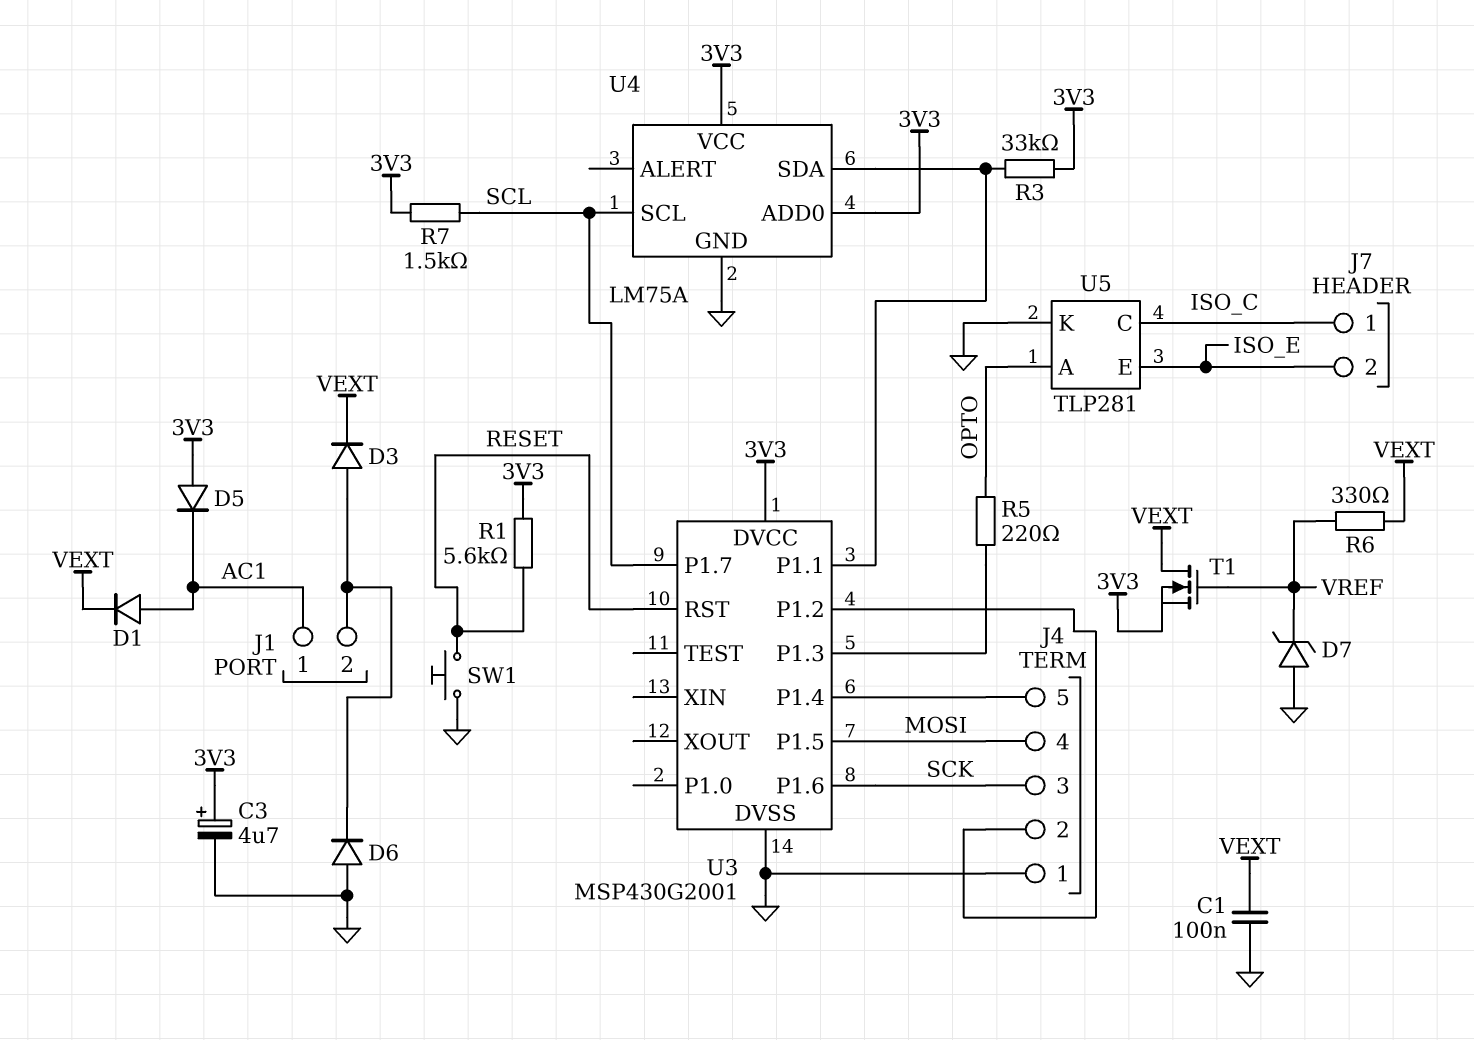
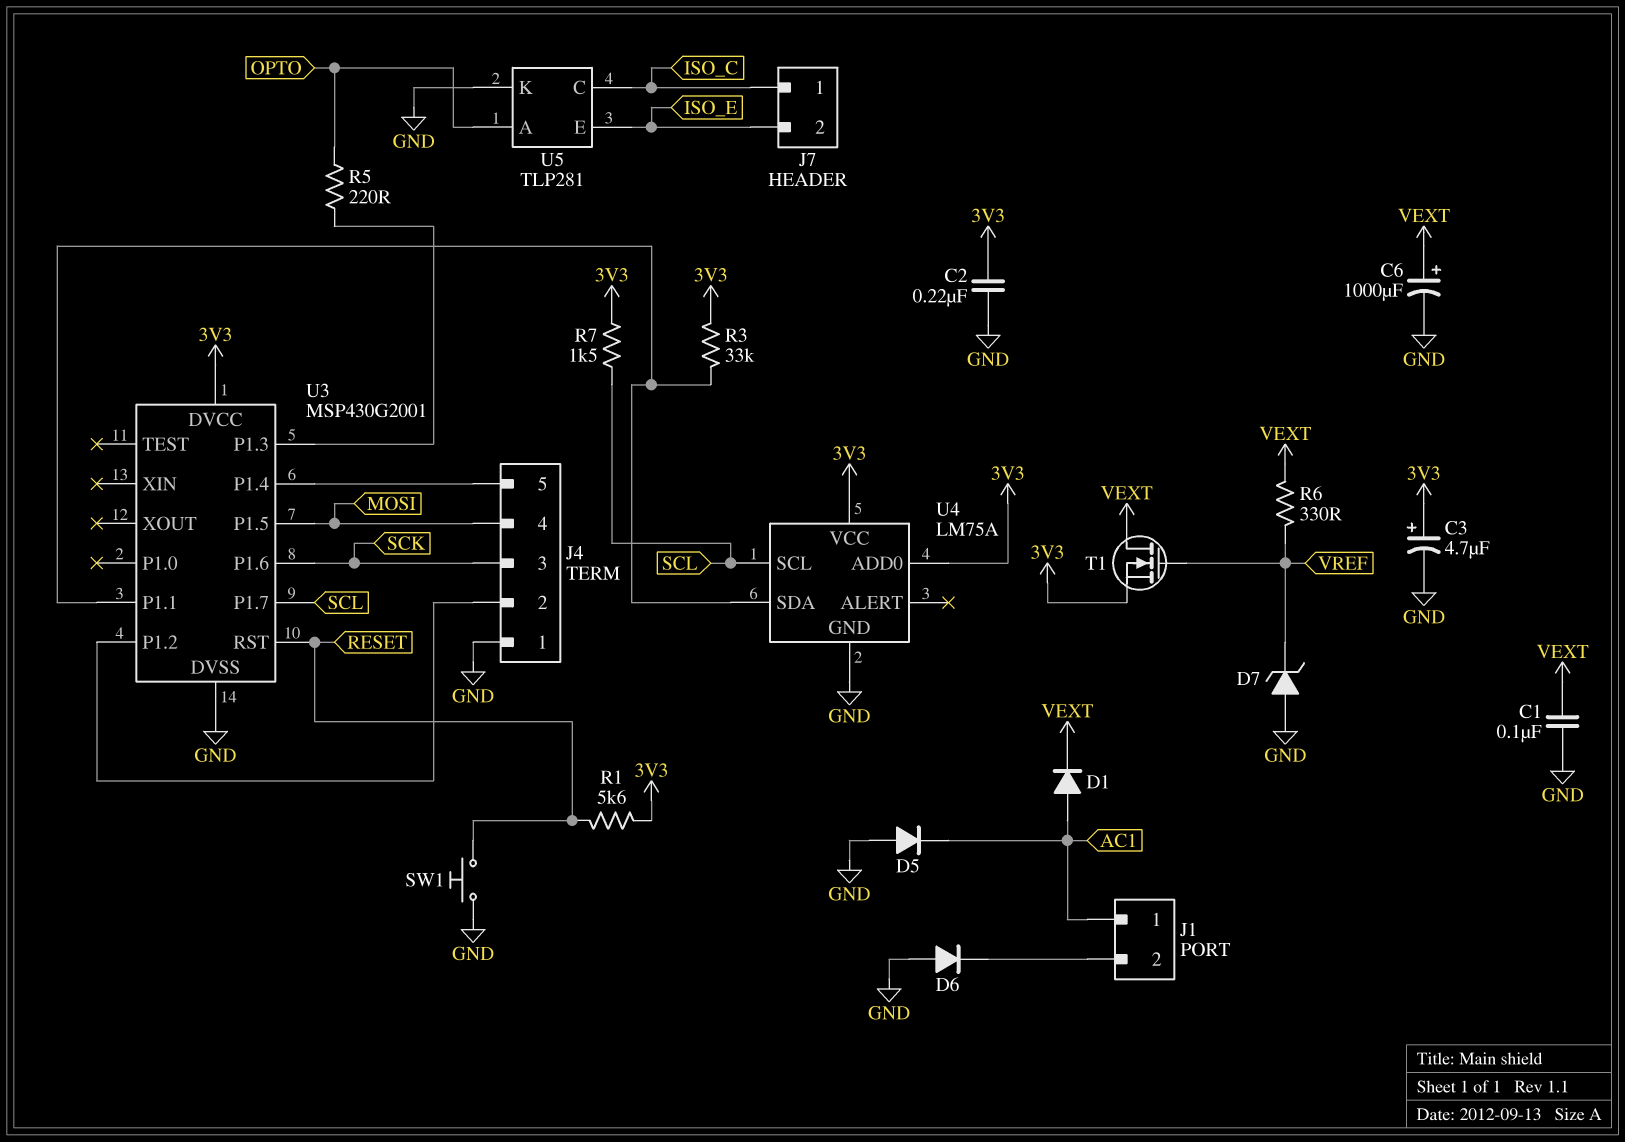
C2: none -> 220nF (3V3, GND)
C6: none -> 1000uF (plus VEXT, minus GND)
D3: diode (A J1/2, K VEXT) -> none
D5: diode (A 3V3, K AC1) -> diode (A GND, K AC1)

